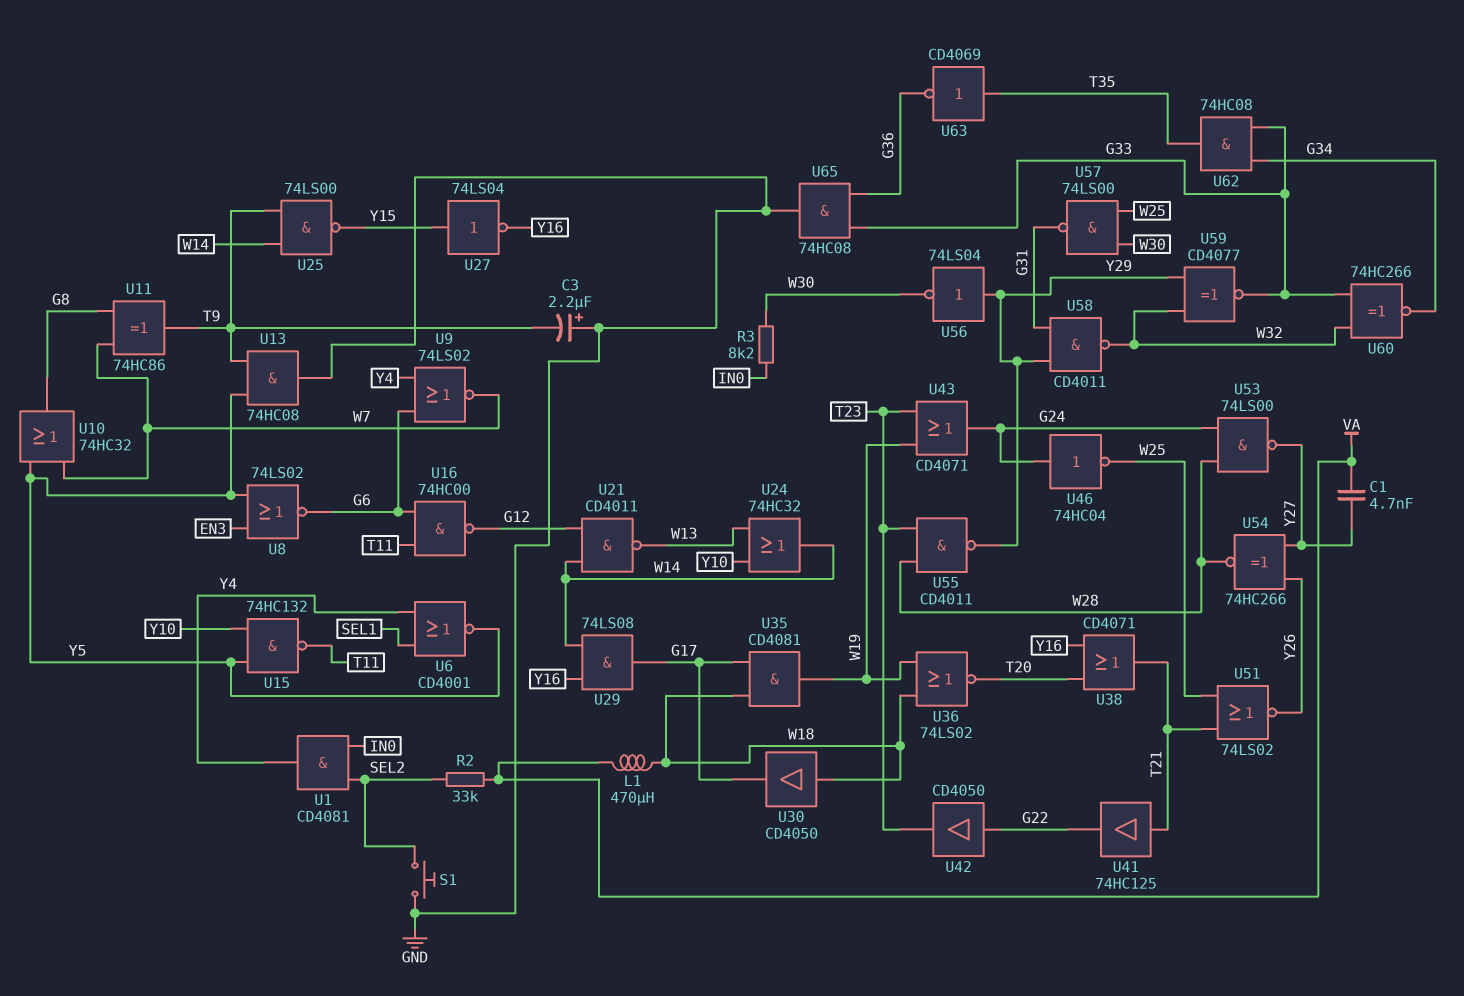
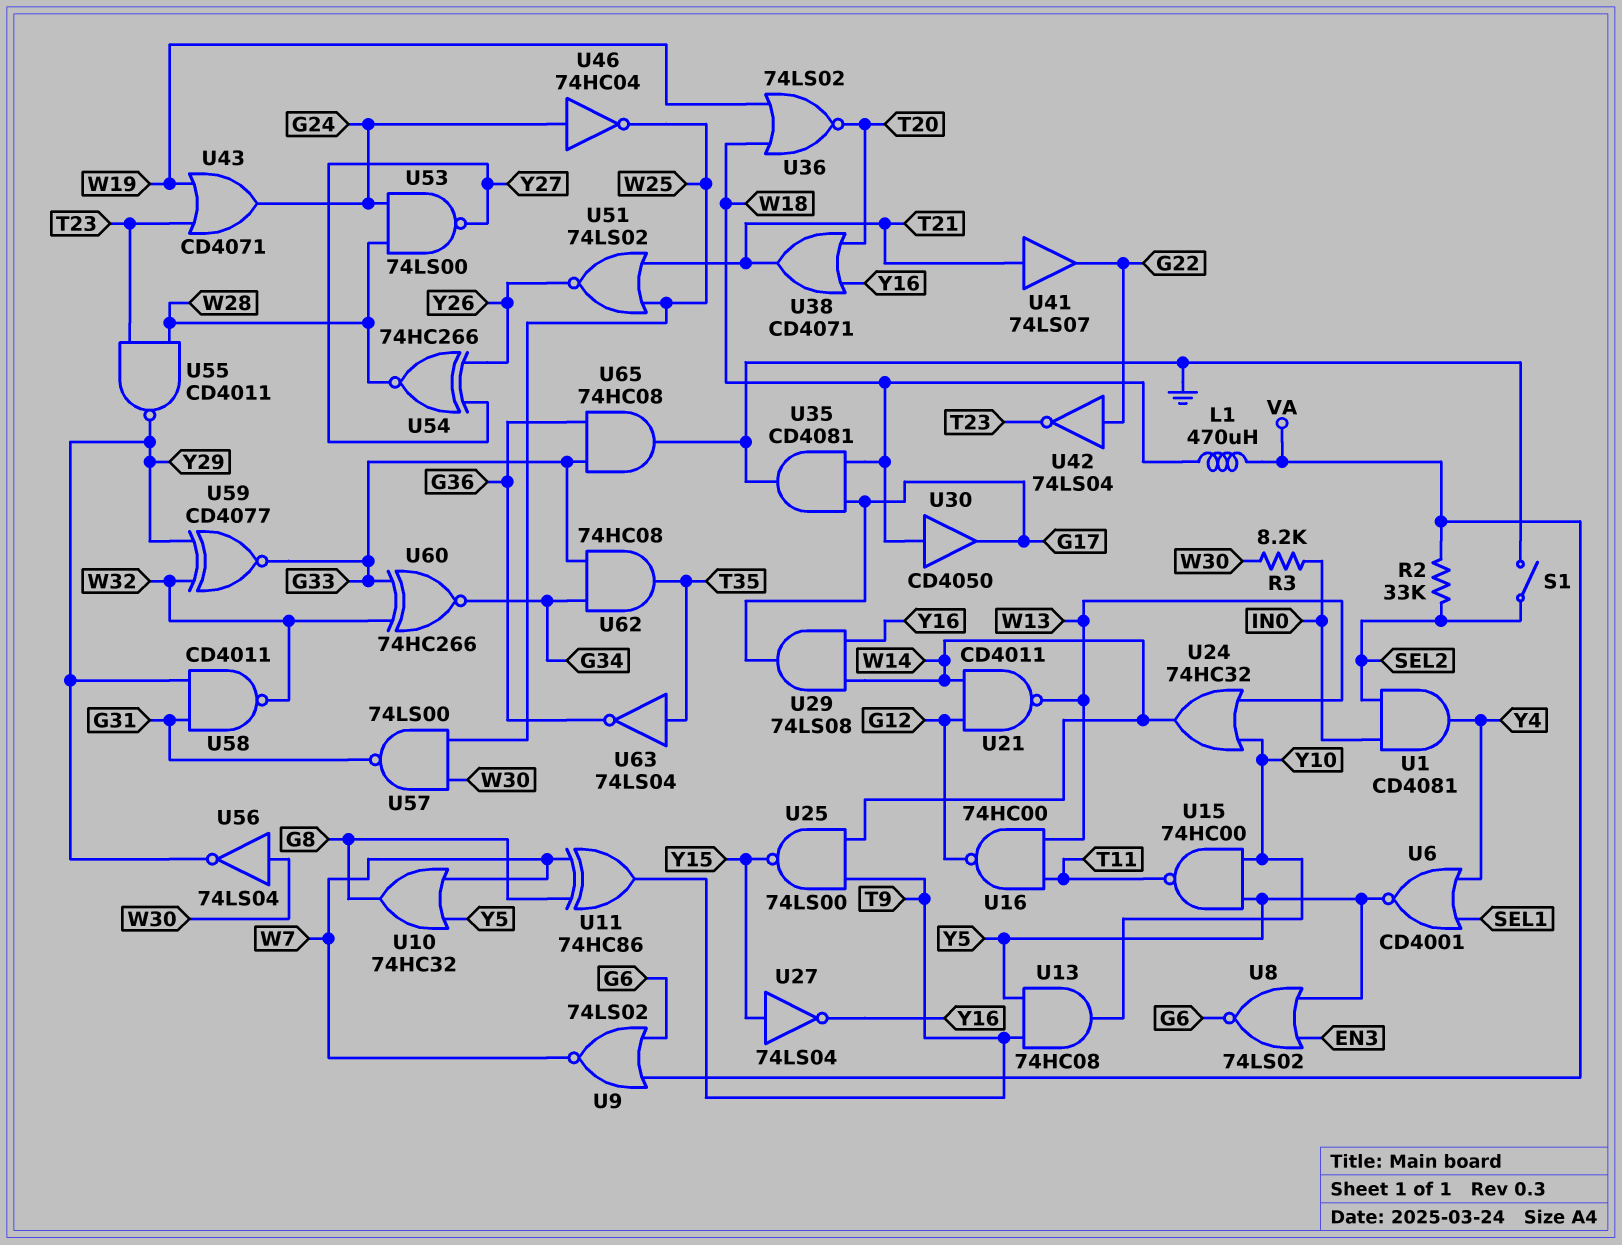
C1: 4.7nF (VA, Y27) -> none
C3: 2.2uF (plus GND, minus T9) -> none
S1: button (GND, SEL2) -> switch (GND, SEL2)
U9: NOR 74LS02 (in G6, in Y4, out W7) -> NOR 74LS02 (in G6, in VA, out W7)
U13: AND 74HC08 (in T9, in Y5, out GND) -> AND 74HC08 (in T9, in Y5, out Y10)
U15: NAND 74HC132 (in Y5, in Y10, out T11) -> NAND 74HC00 (in Y5, in Y10, out T11)
U16: NAND 74HC00 (in G6, in T11, out G12) -> NAND 74HC00 (in T11, in W13, out G12)
U35: AND CD4081 (in G17, in W18, out W19) -> AND CD4081 (in G17, in W18, out GND)
U41: buffer 74HC125 (in T21, out G22) -> buffer 74LS07 (in T21, out G22)
U42: buffer CD4050 (in G22, out T23) -> NOT 74LS04 (in G22, out T23)
U56: NOT 74LS04 (in Y29, out W30) -> NOT 74LS04 (in W30, out Y29)
U63: NOT CD4069 (in T35, out G36) -> NOT 74LS04 (in T35, out G36)

